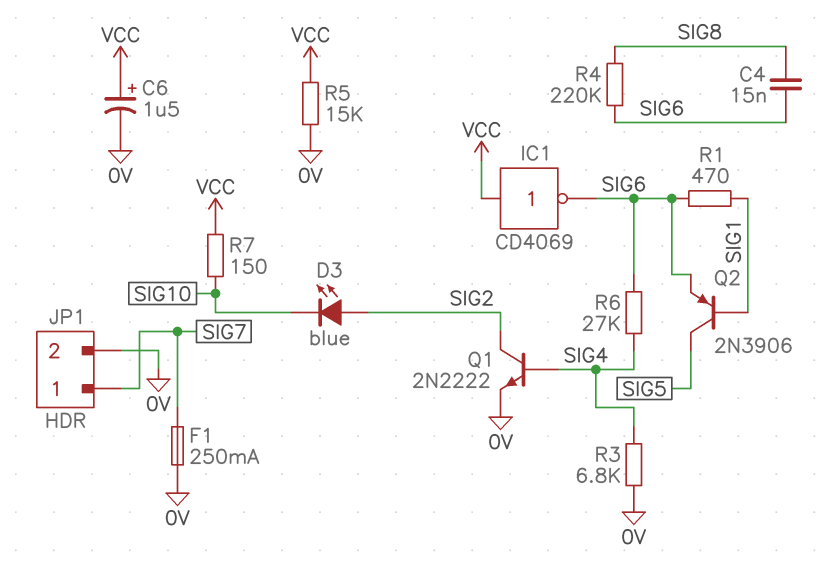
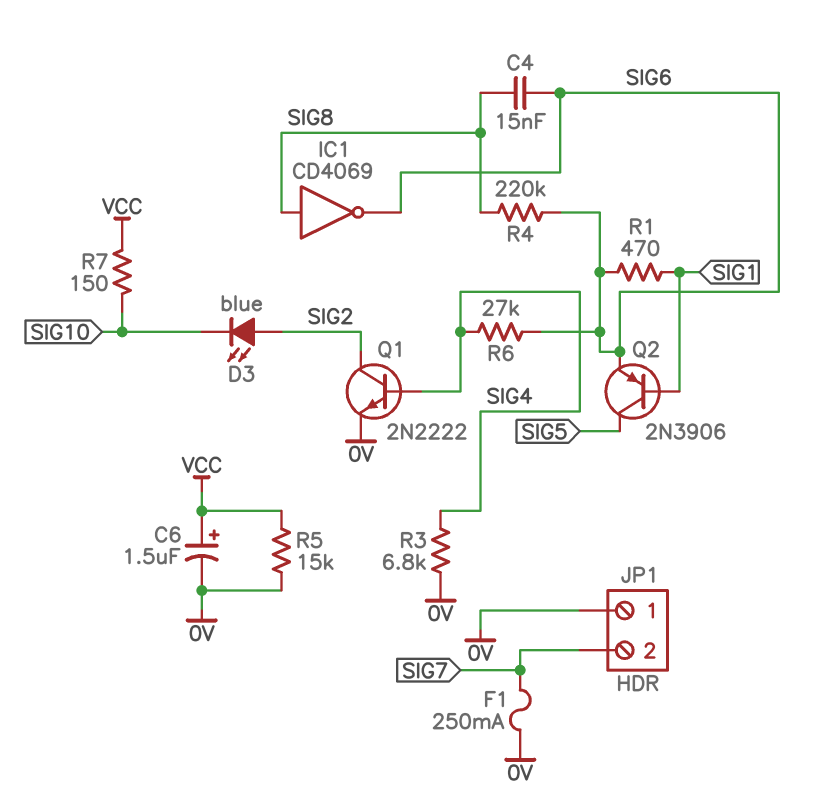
IC1: NOT CD4069 (in VCC, out SIG6) -> NOT CD4069 (in SIG8, out SIG6)
JP1 pin 1: SIG7 -> 0V
JP1 pin 2: 0V -> SIG7

